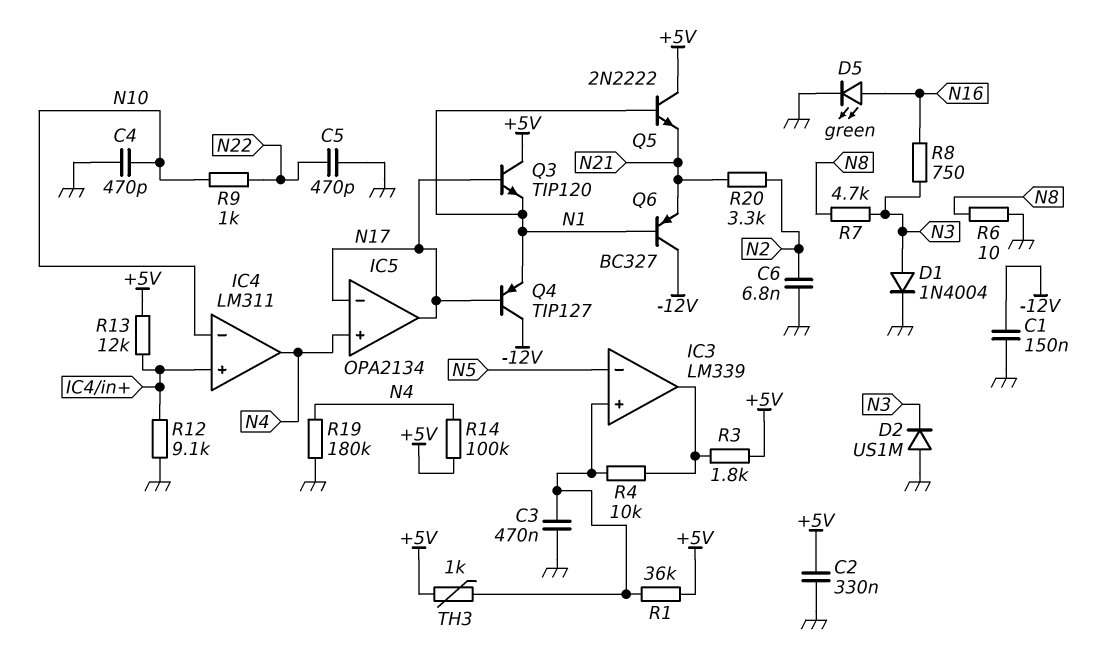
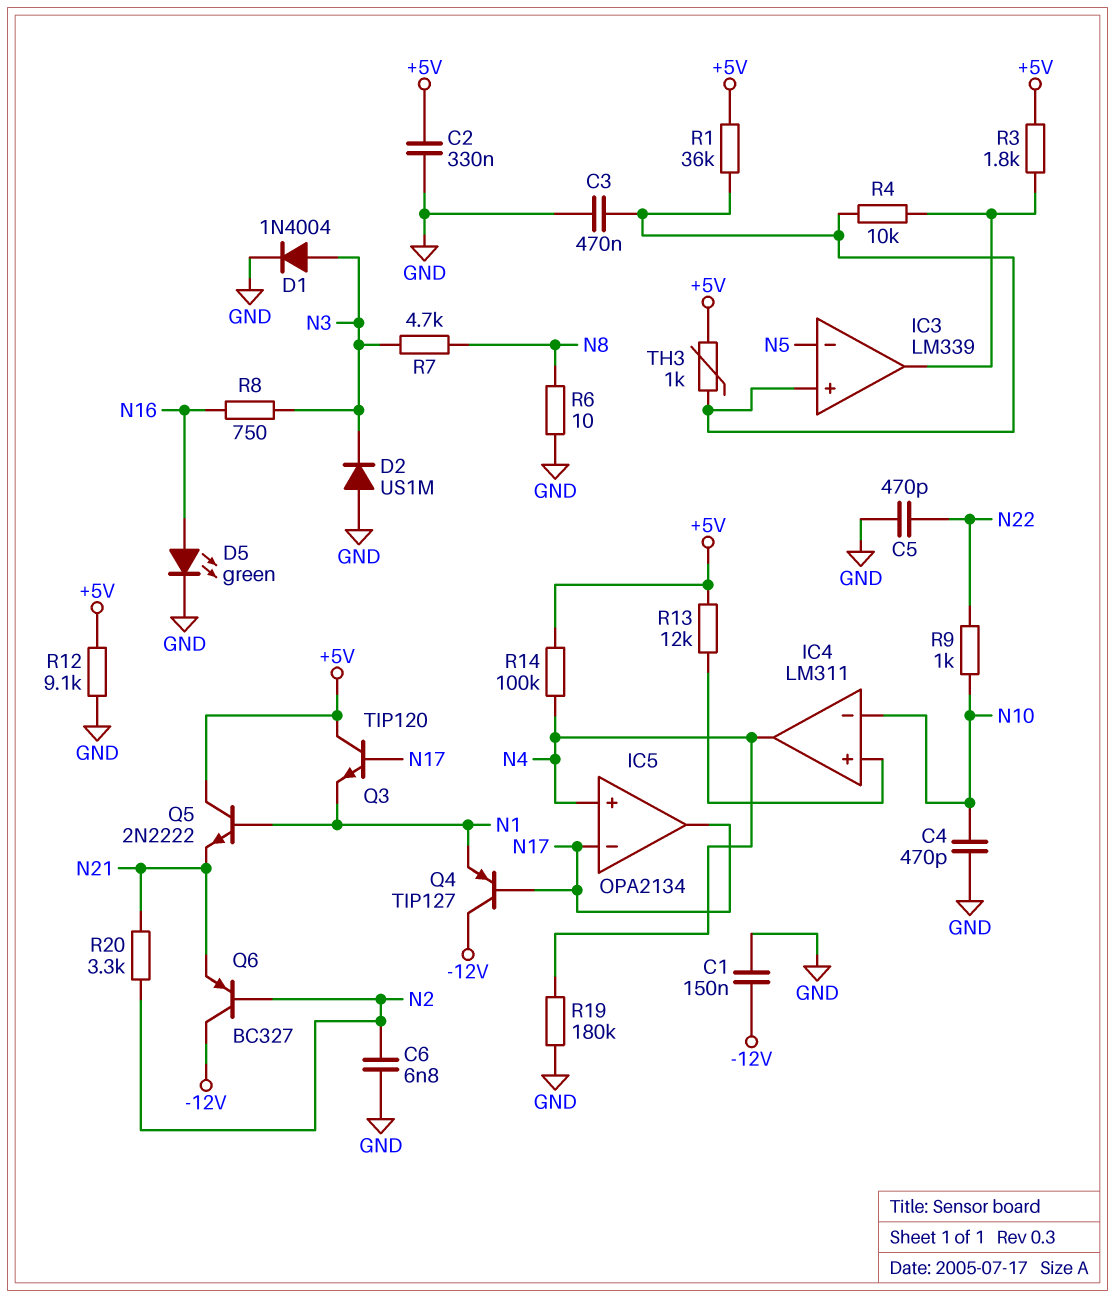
Q6: PNP BC327 (B N1, C -12V, E N21) -> PNP BC327 (B N2, C -12V, E N21)
R12: 9.1k (GND, IC4/in+) -> 9.1k (+5V, GND)

